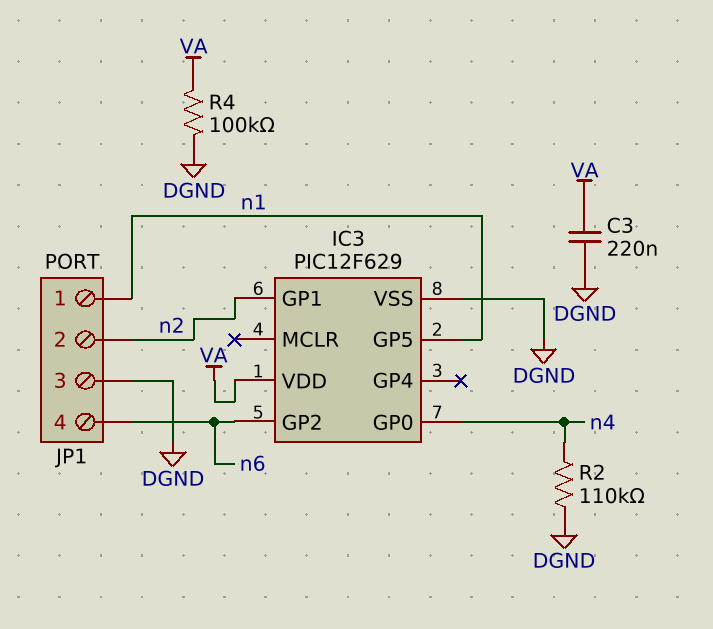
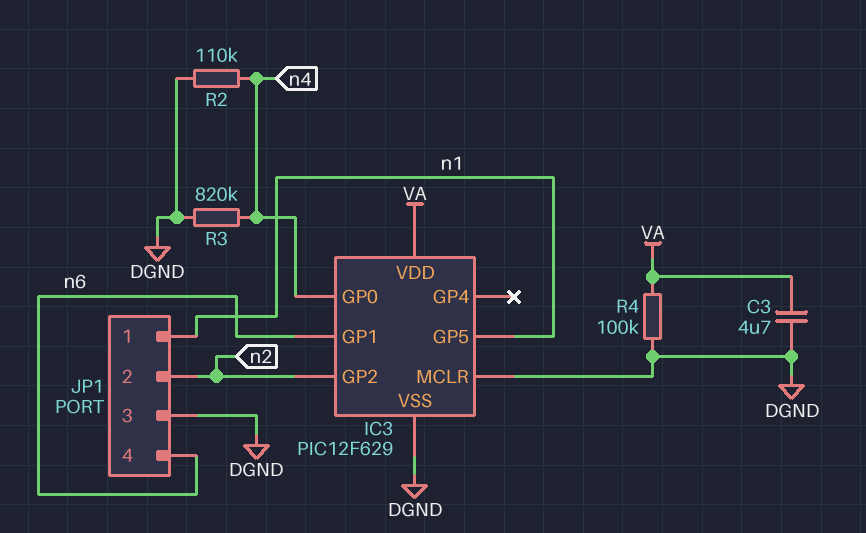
C3: 220nF (DGND, VA) -> 4.7uF (DGND, VA)
IC3 pin GP1: n2 -> n6
IC3 pin GP2: n6 -> n2
IC3 pin MCLR: none -> DGND
R3: none -> 820k (DGND, n4)

